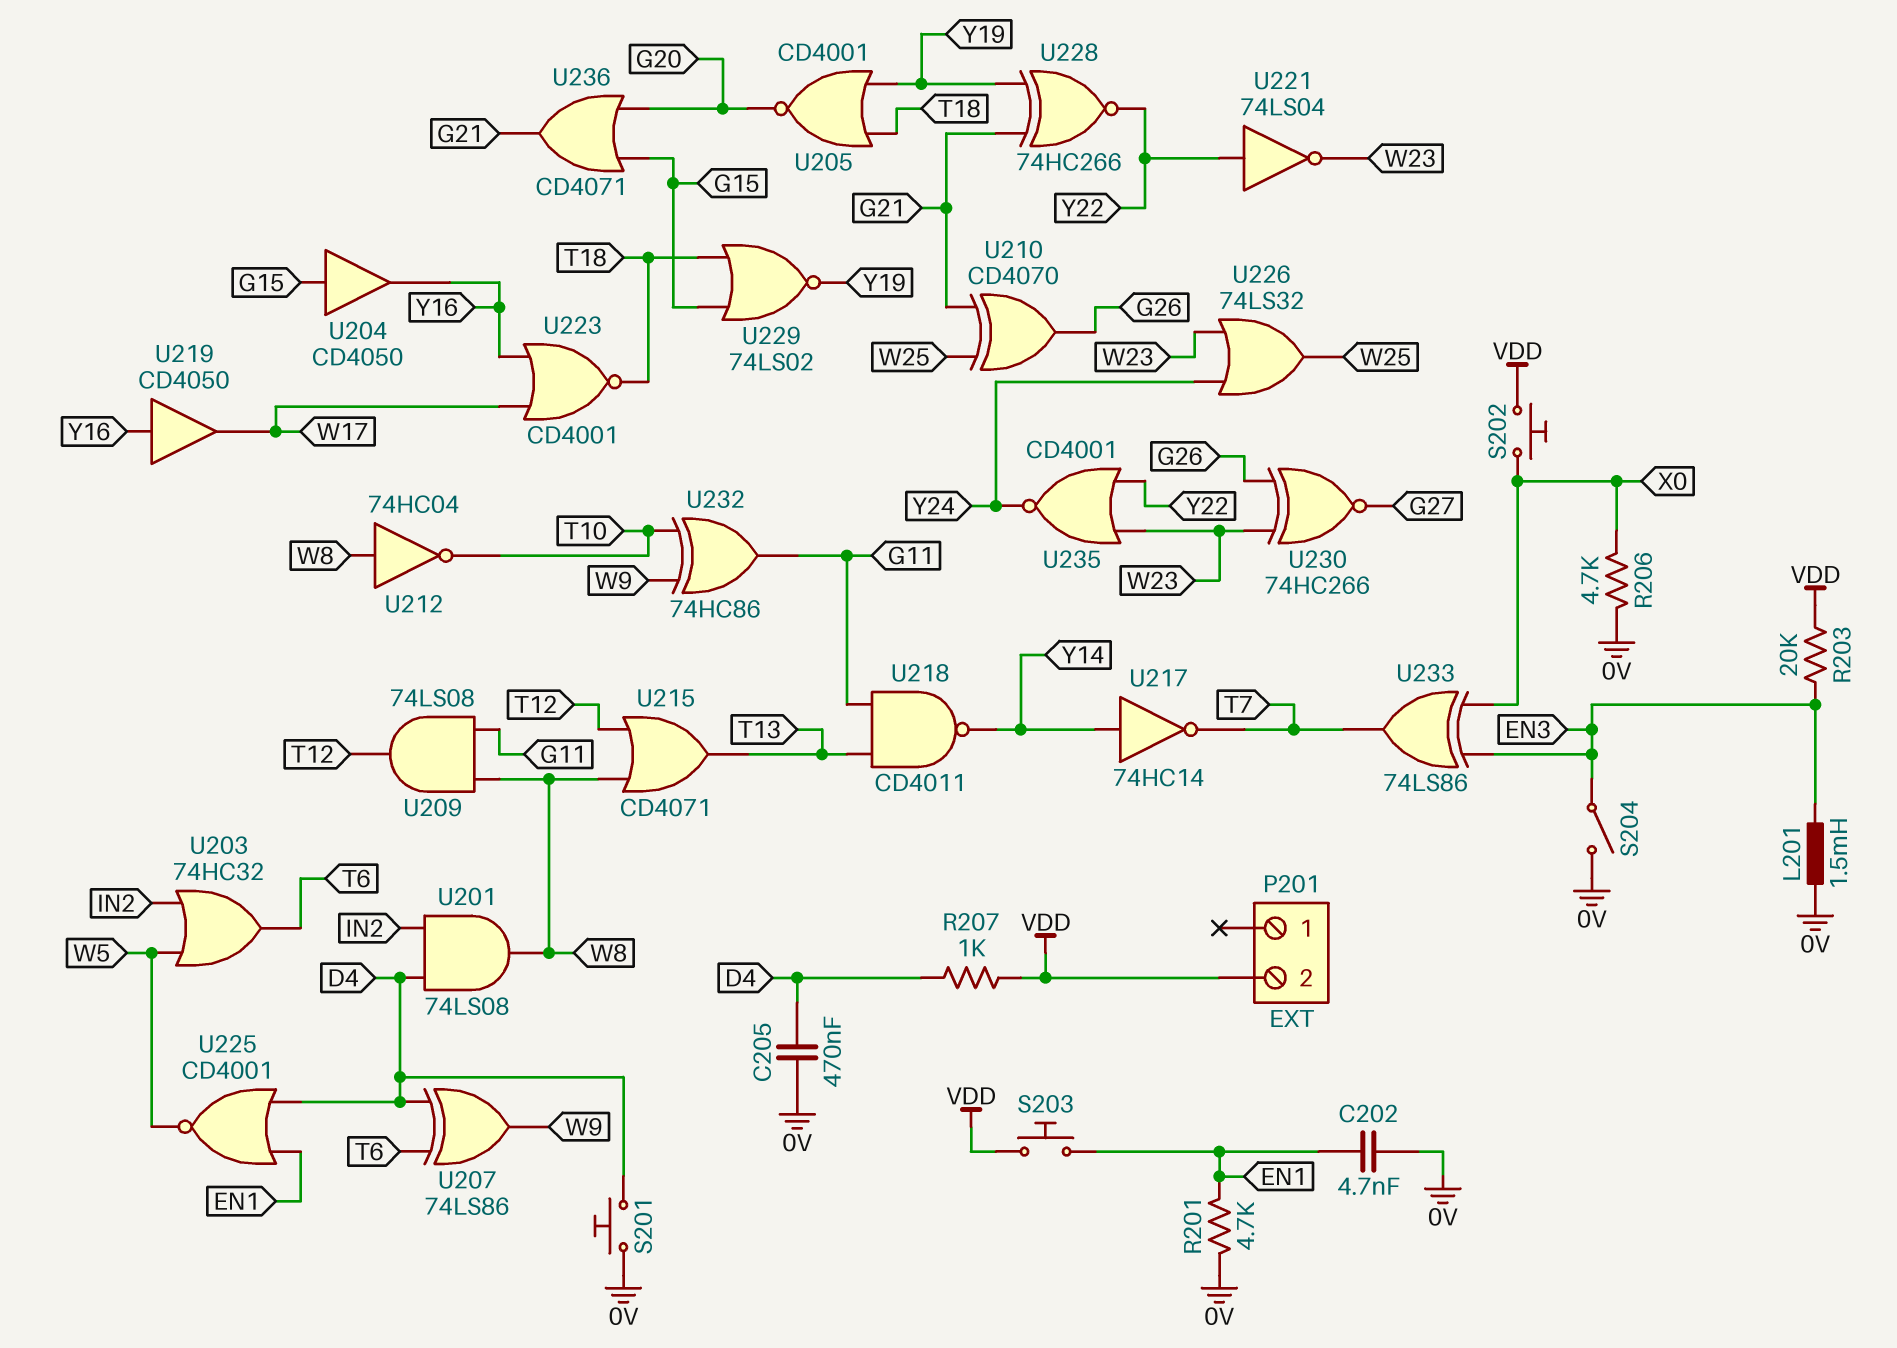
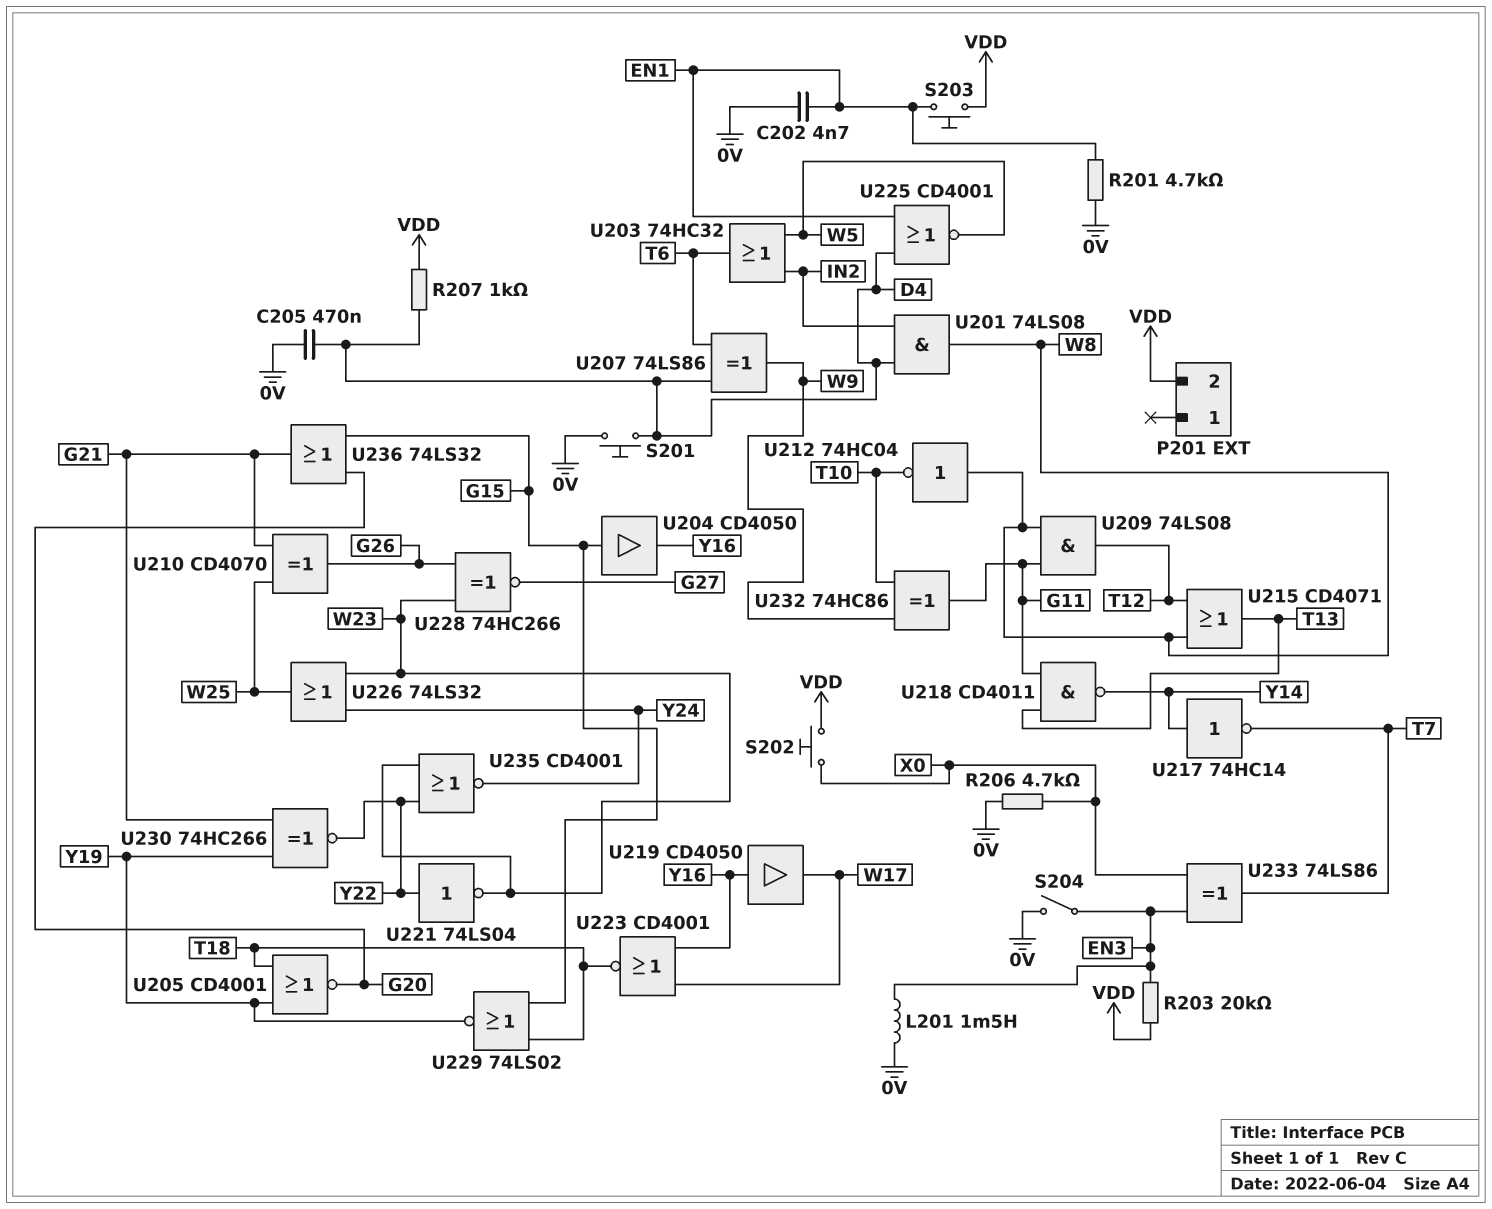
U228: XNOR 74HC266 (in G21, in Y19, out Y22) -> XNOR 74HC266 (in G26, in W23, out G27)
U230: XNOR 74HC266 (in G26, in W23, out G27) -> XNOR 74HC266 (in G21, in Y19, out Y22)
U236: OR CD4071 (in G15, in G20, out G21) -> OR 74LS32 (in G15, in G20, out G21)

